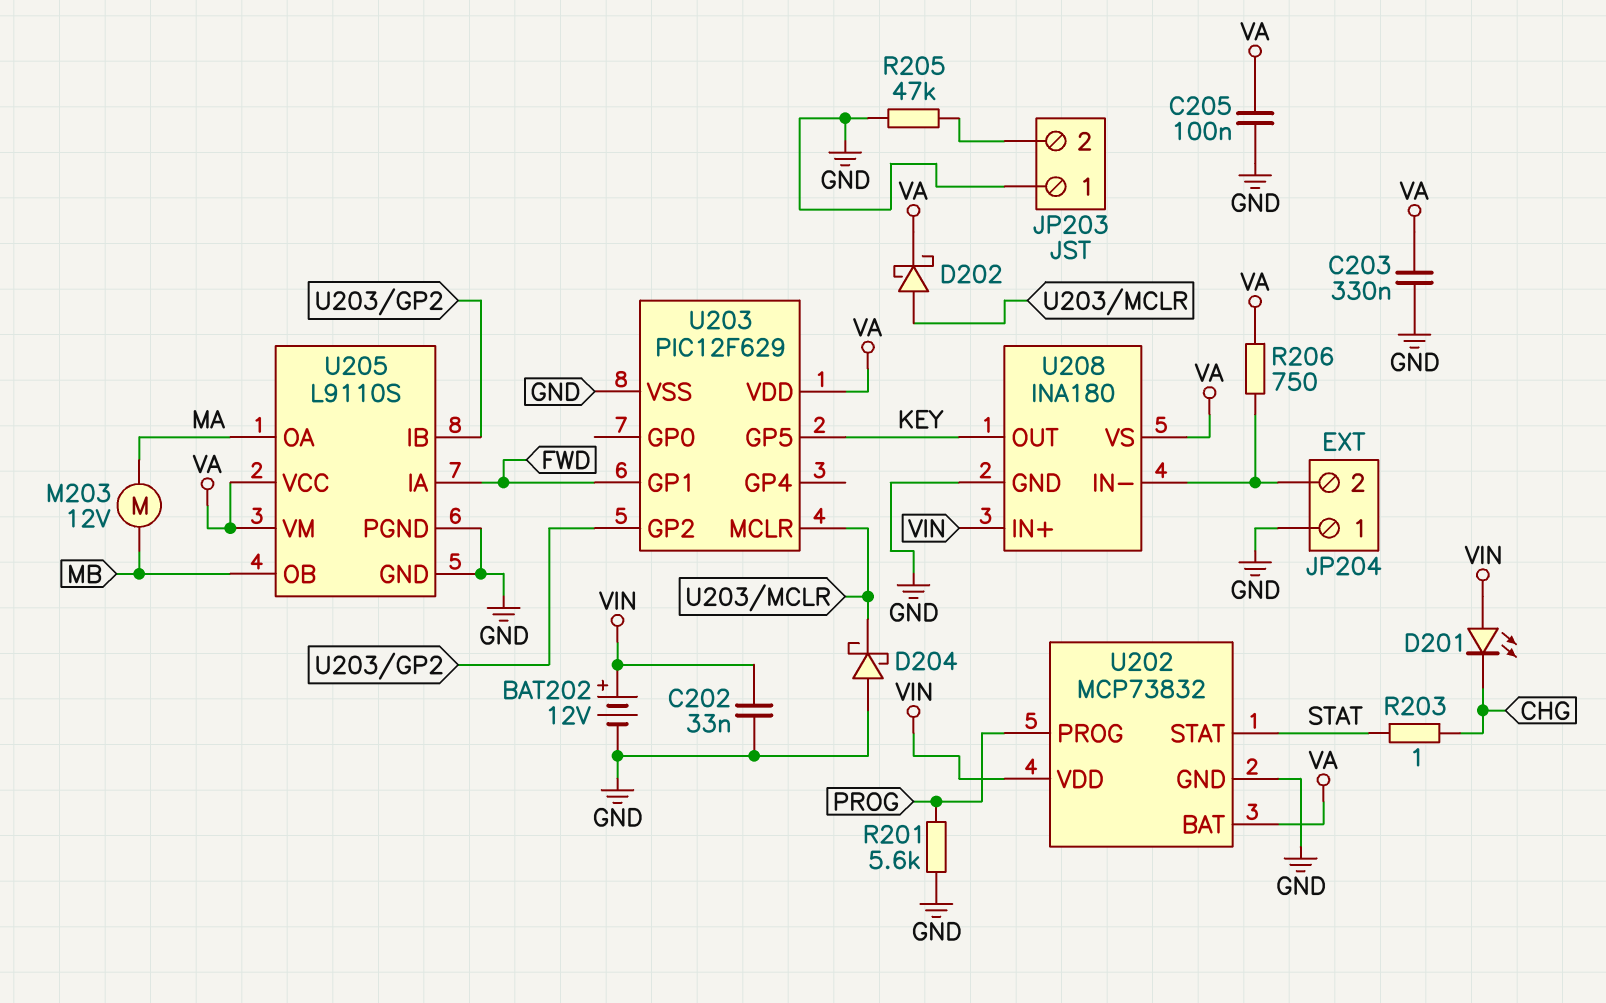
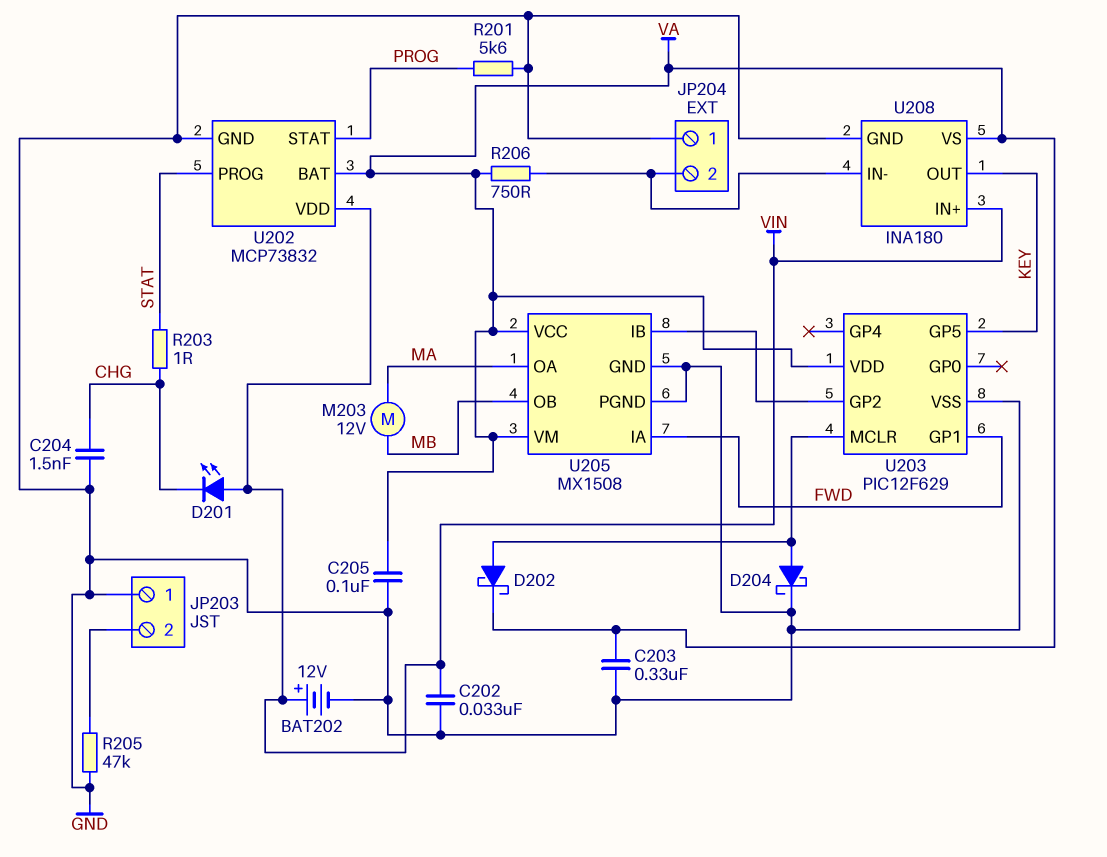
C204: none -> 1.5nF (CHG, GND)
D204: schottky (A GND, K U203/MCLR) -> schottky (A U203/MCLR, K GND)
U202 pin PROG: PROG -> STAT
U202 pin STAT: STAT -> PROG
U205: L9110S -> MX1508

